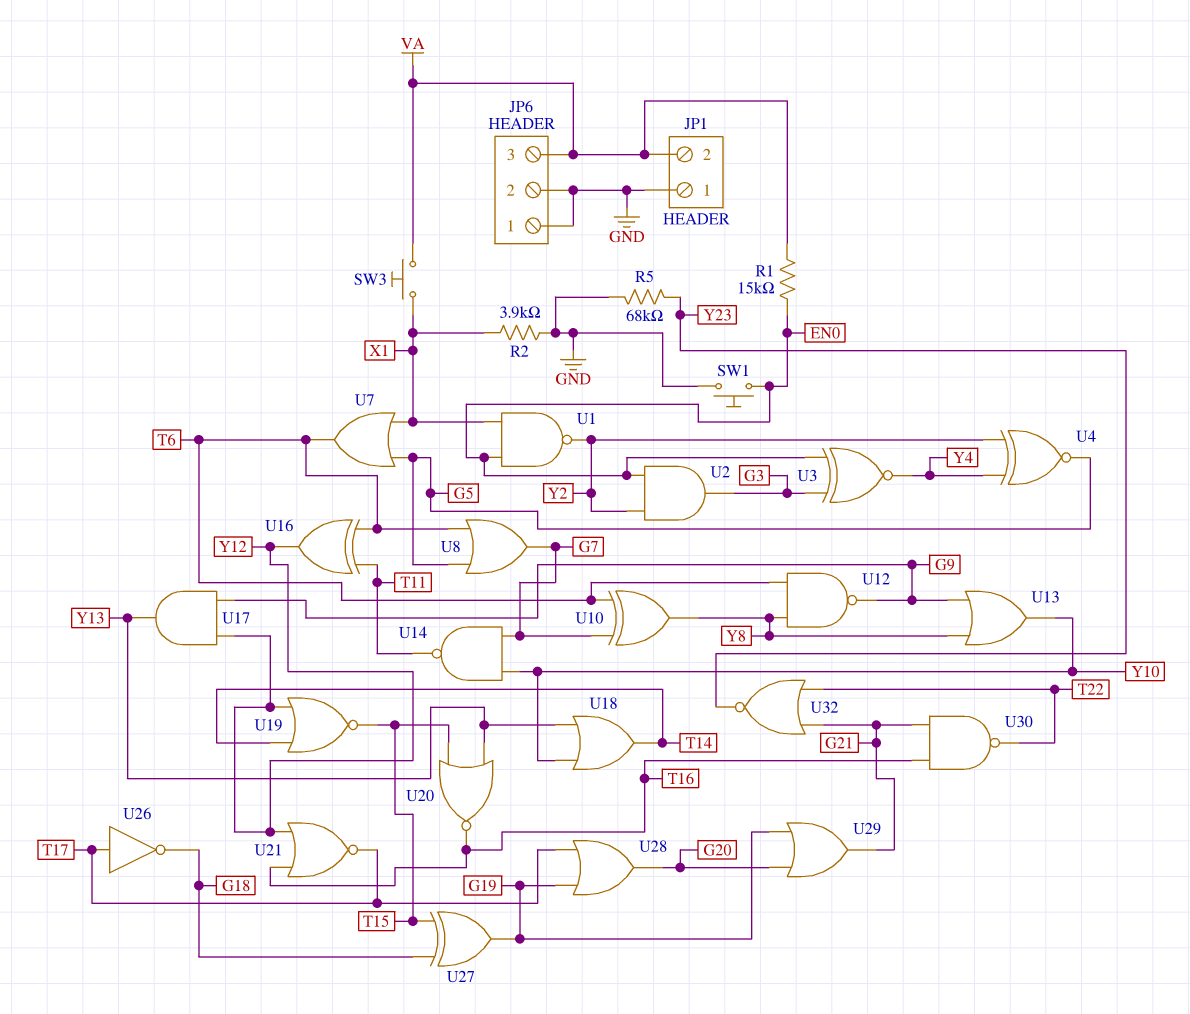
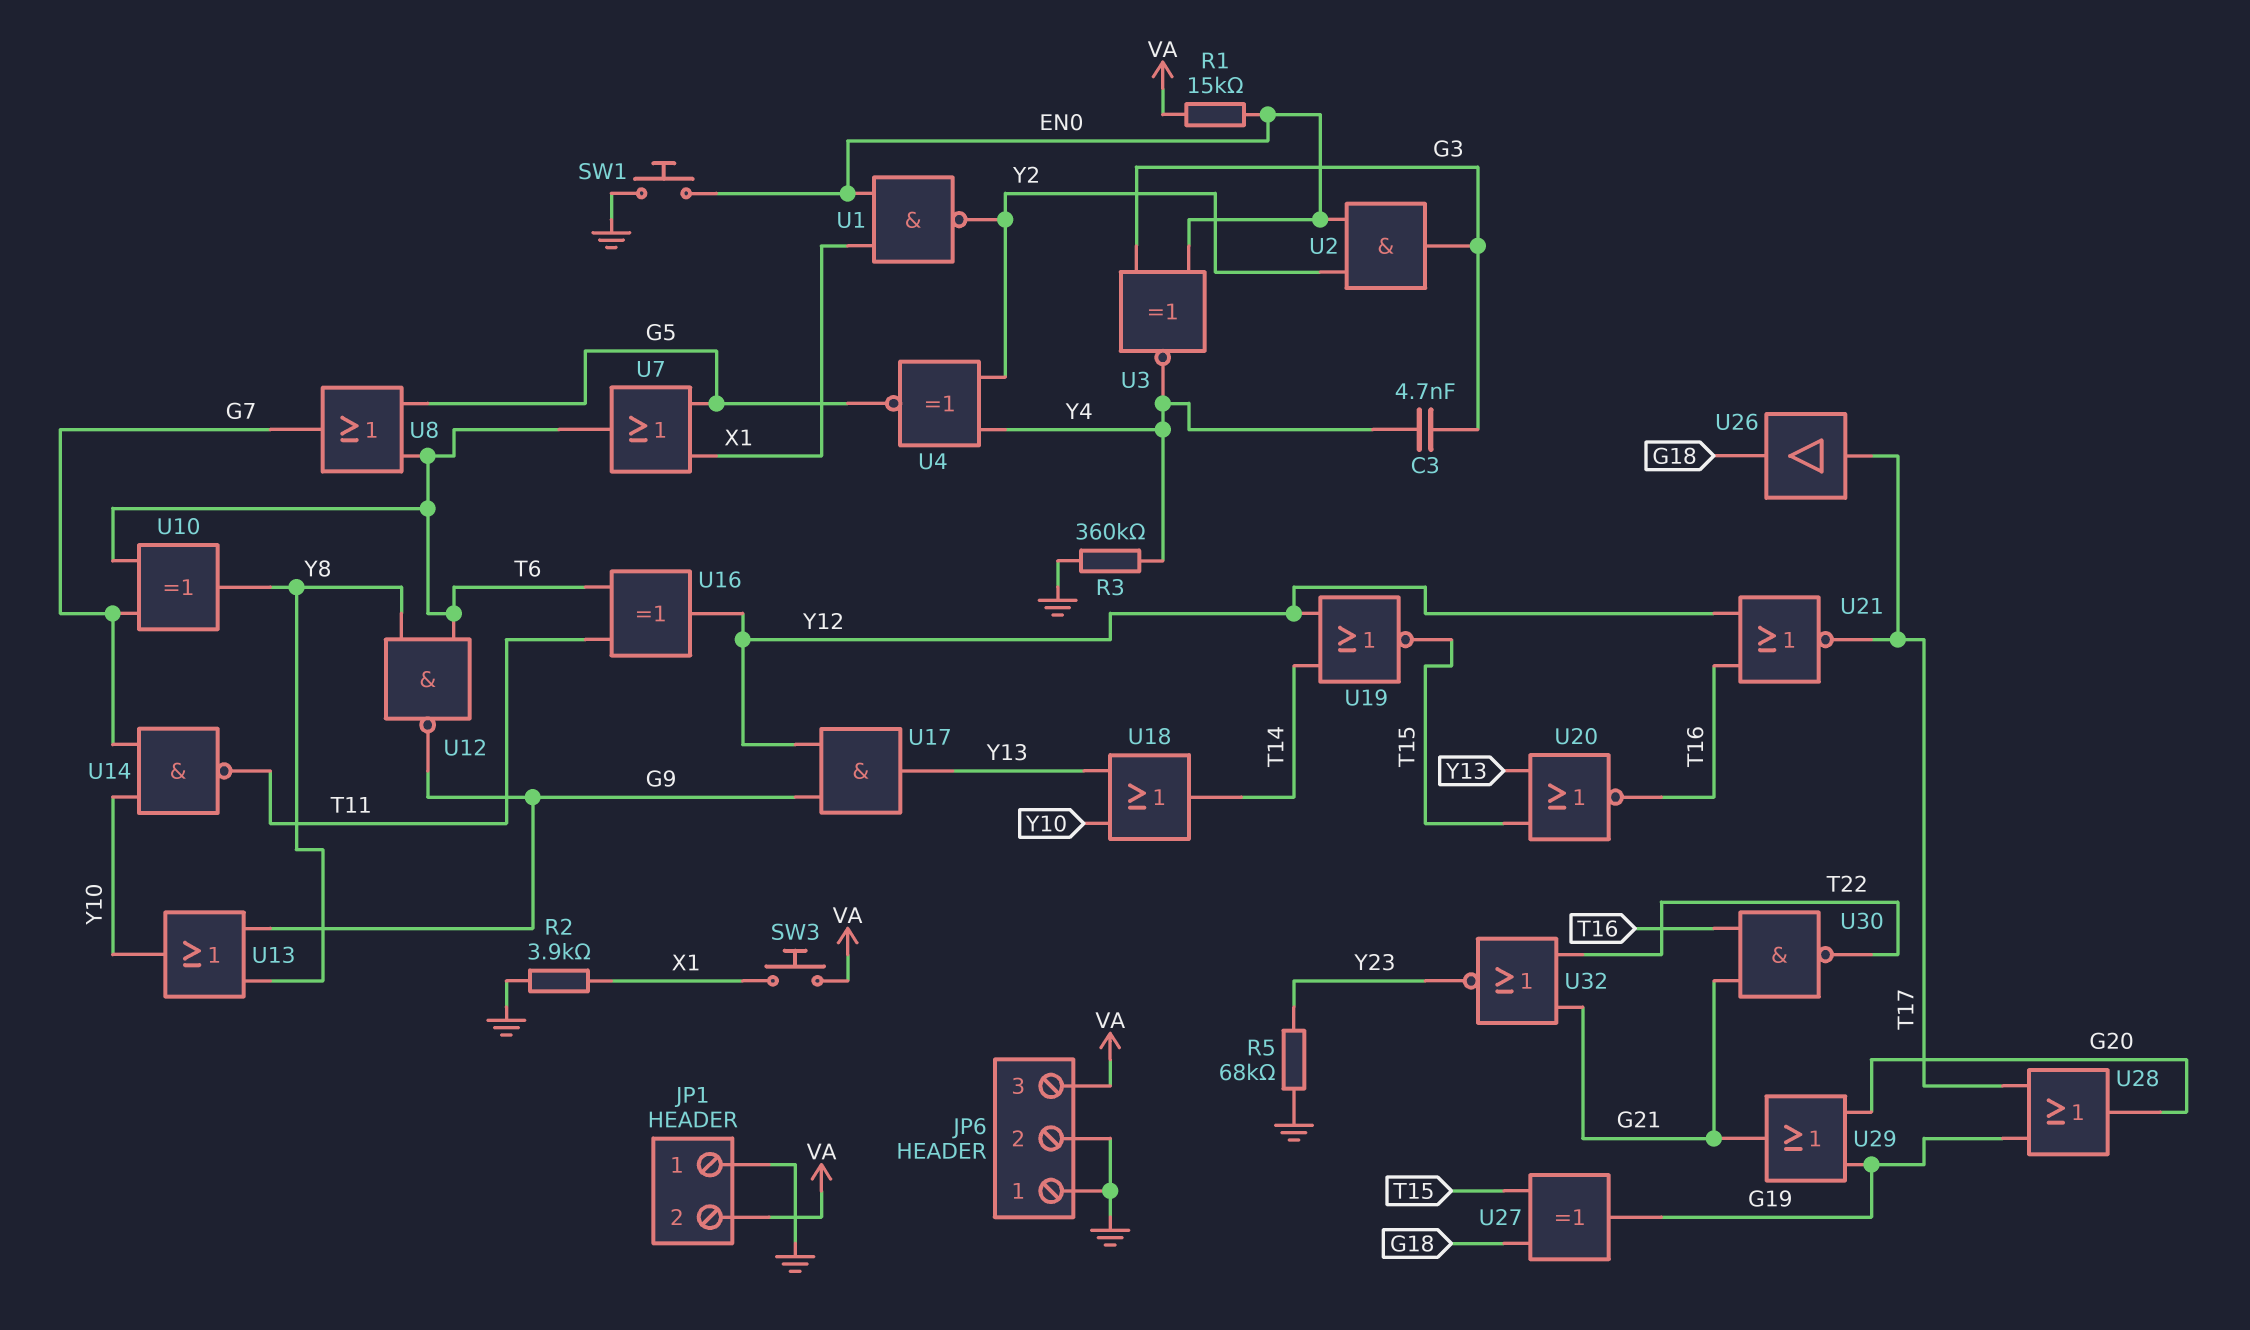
C3: none -> 4.7nF (G3, Y4)
R3: none -> 360k (GND, Y4)
U26: NOT (in T17, out G18) -> buffer (in T17, out G18)

